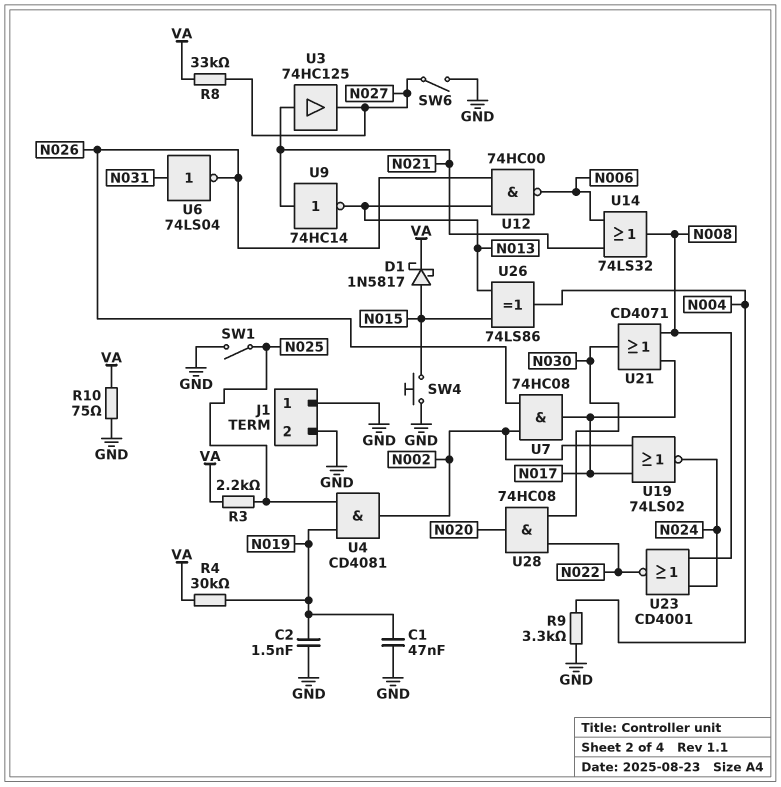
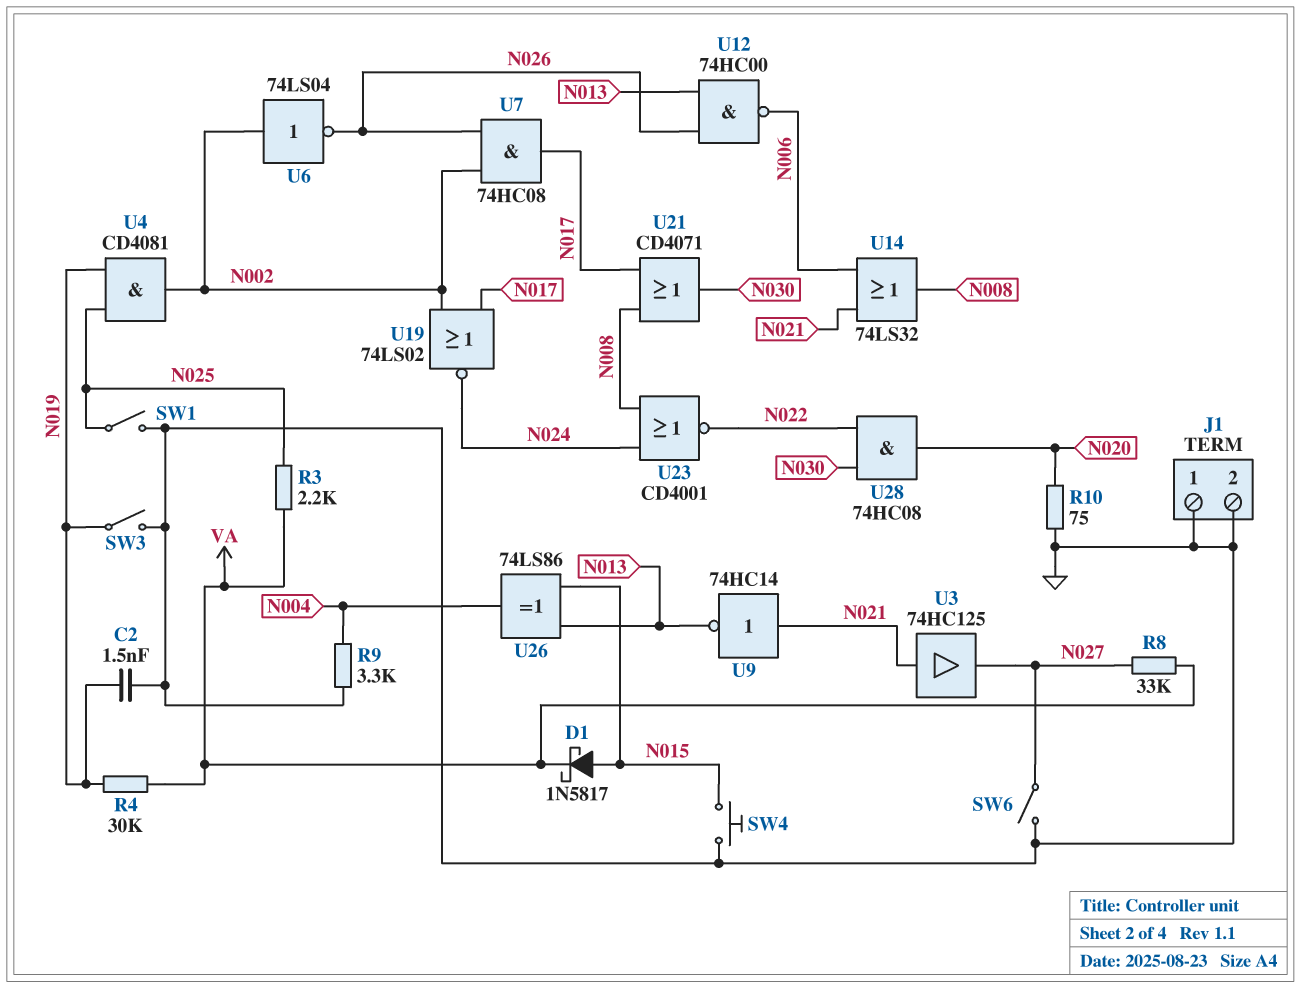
C1: 47nF (GND, N019) -> none
R10: 75 (GND, VA) -> 75 (GND, N020)
SW3: none -> switch (GND, N019)
U6: NOT 74LS04 (in N031, out N026) -> NOT 74LS04 (in N002, out N026)

